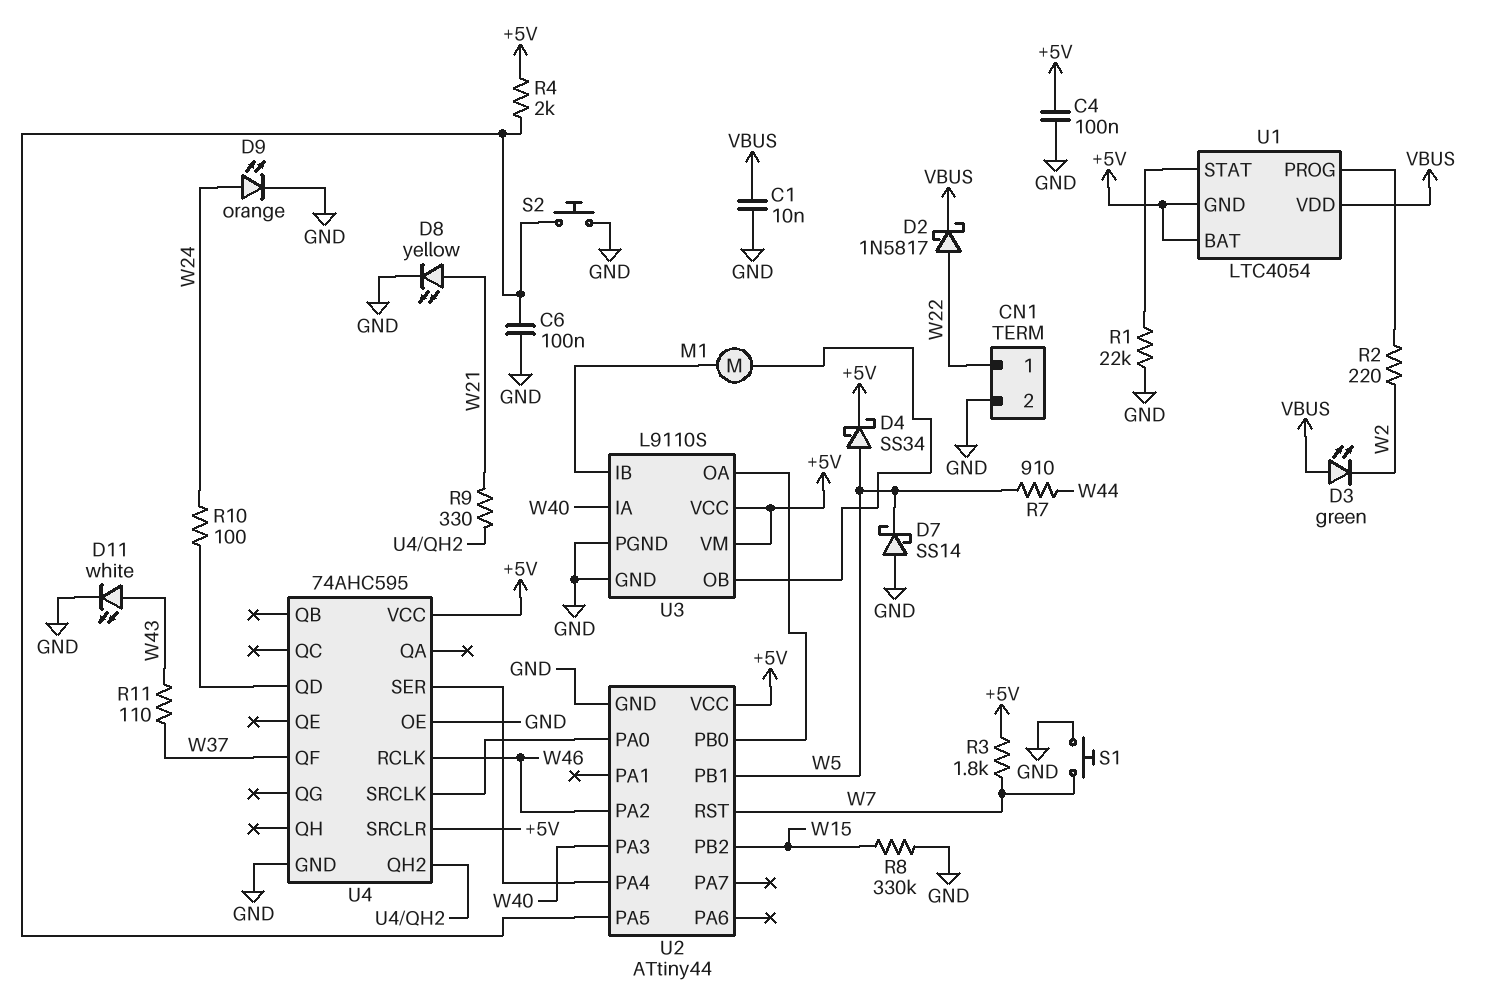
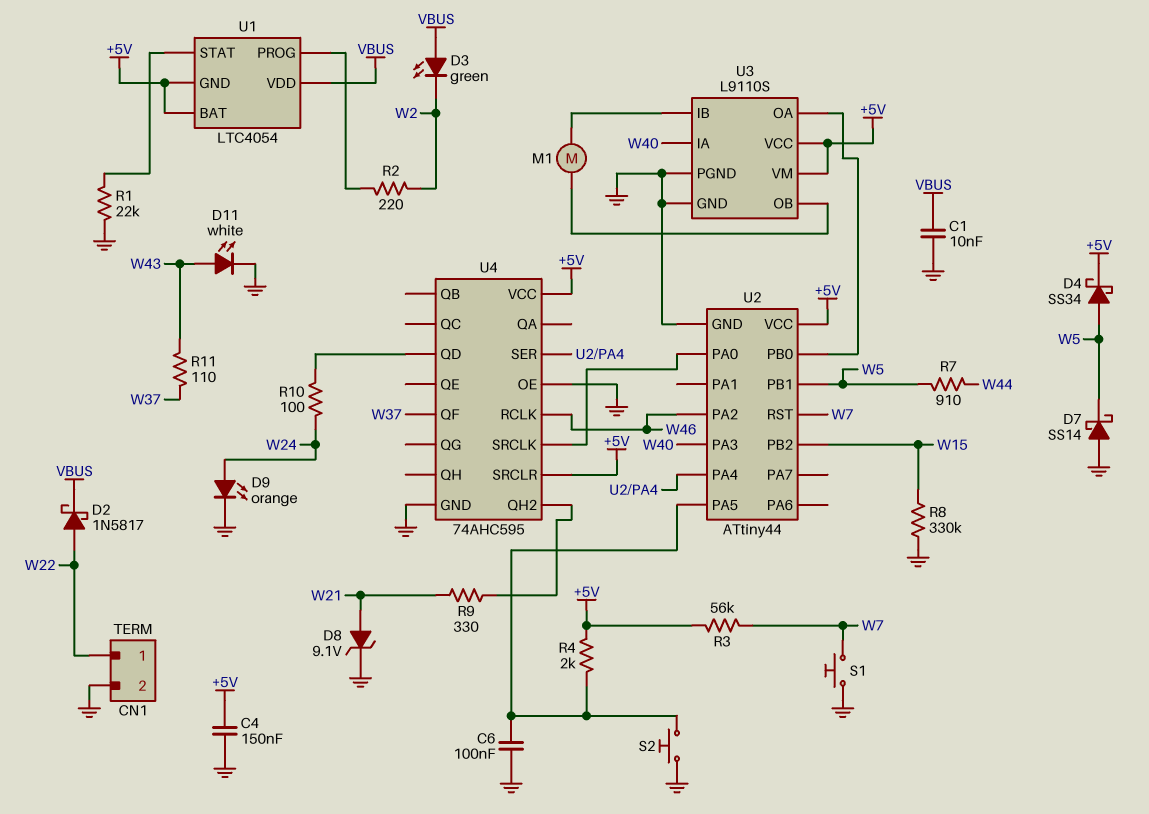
C4: 100nF (+5V, GND) -> 150nF (+5V, GND)
D8: LED yellow (A W21, K GND) -> zener 9.1V (A W21, K GND)
R3: 1.8k (+5V, W7) -> 56k (+5V, W7)

